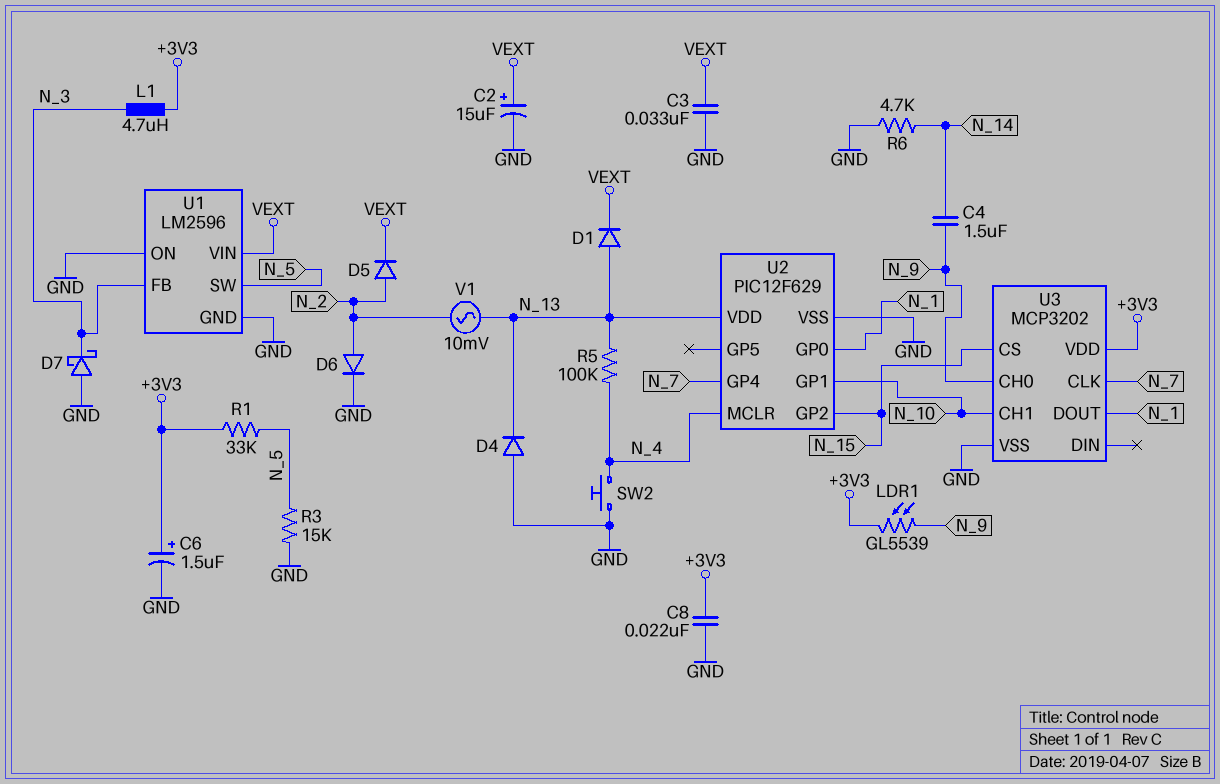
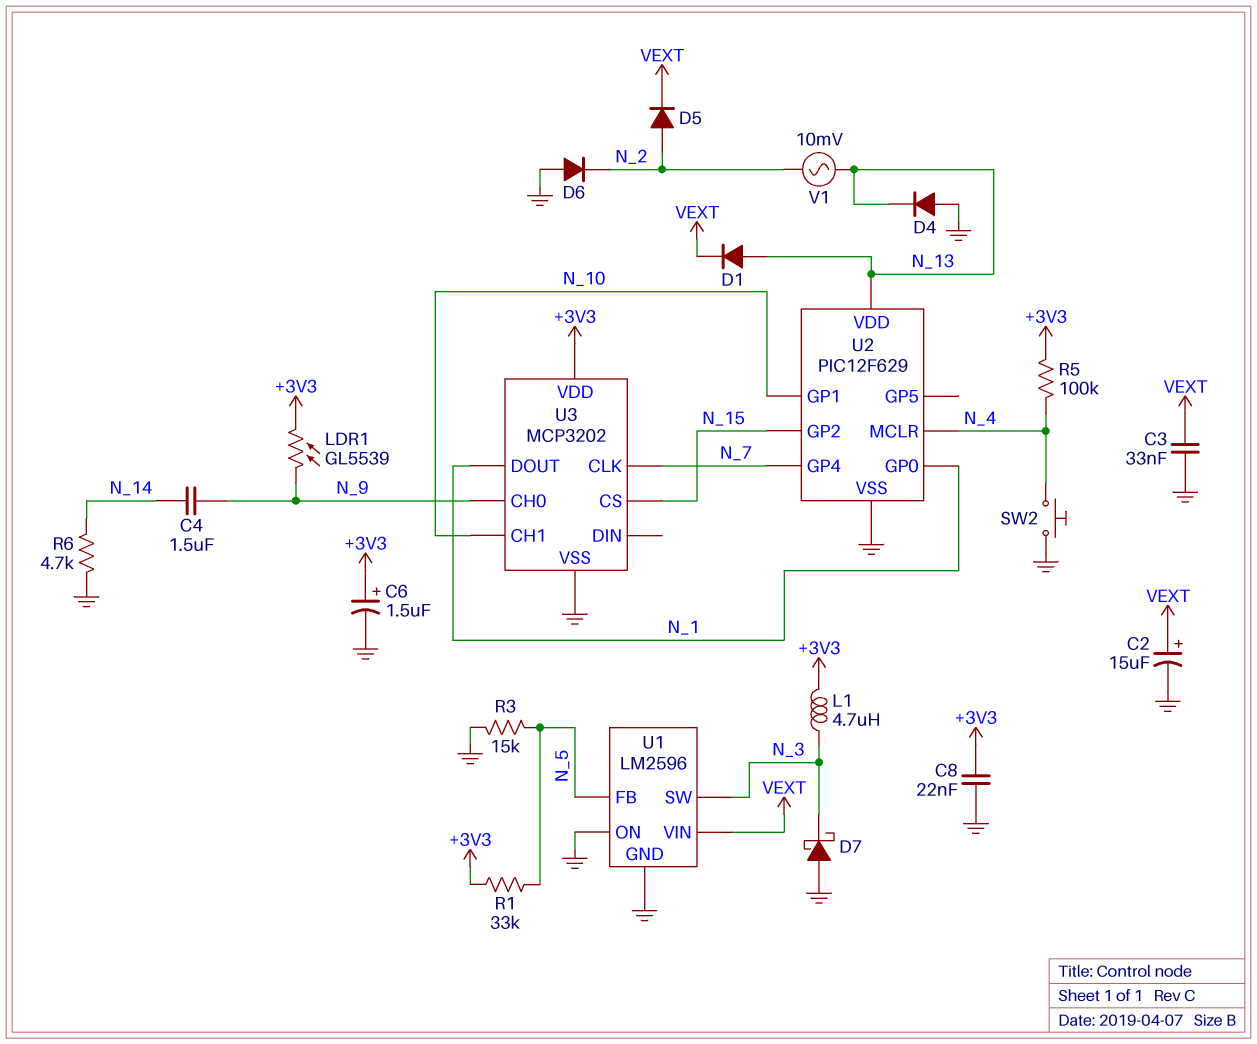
D6: diode (A N_2, K GND) -> diode (A GND, K N_2)
R5: 100k (N_4, N_13) -> 100k (+3V3, N_4)
U1 pin FB: N_3 -> N_5
U1 pin SW: N_5 -> N_3

